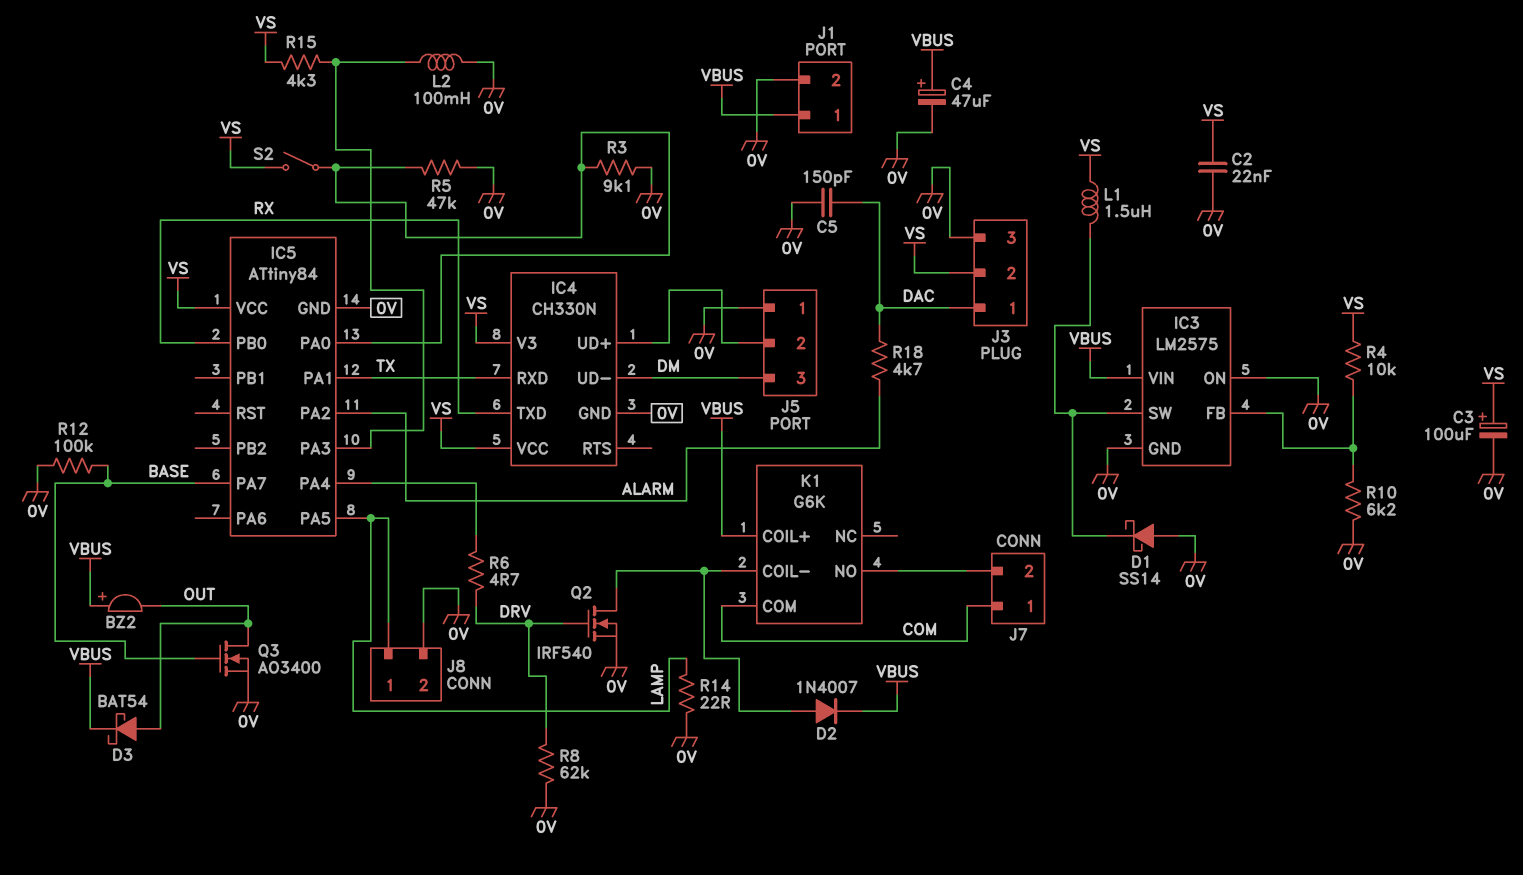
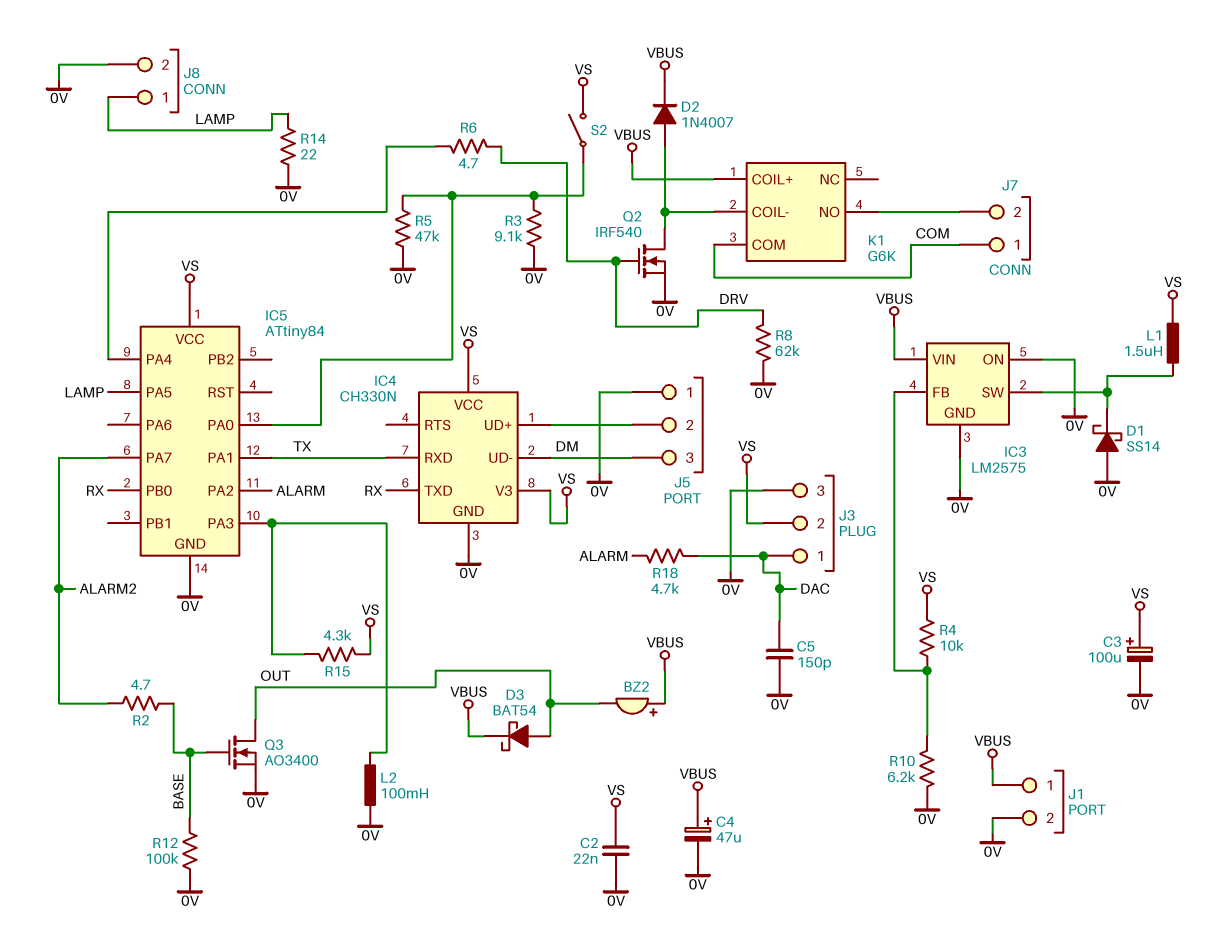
IC5 pin PA7: BASE -> ALARM2
R2: none -> 4.7 (ALARM2, BASE)

